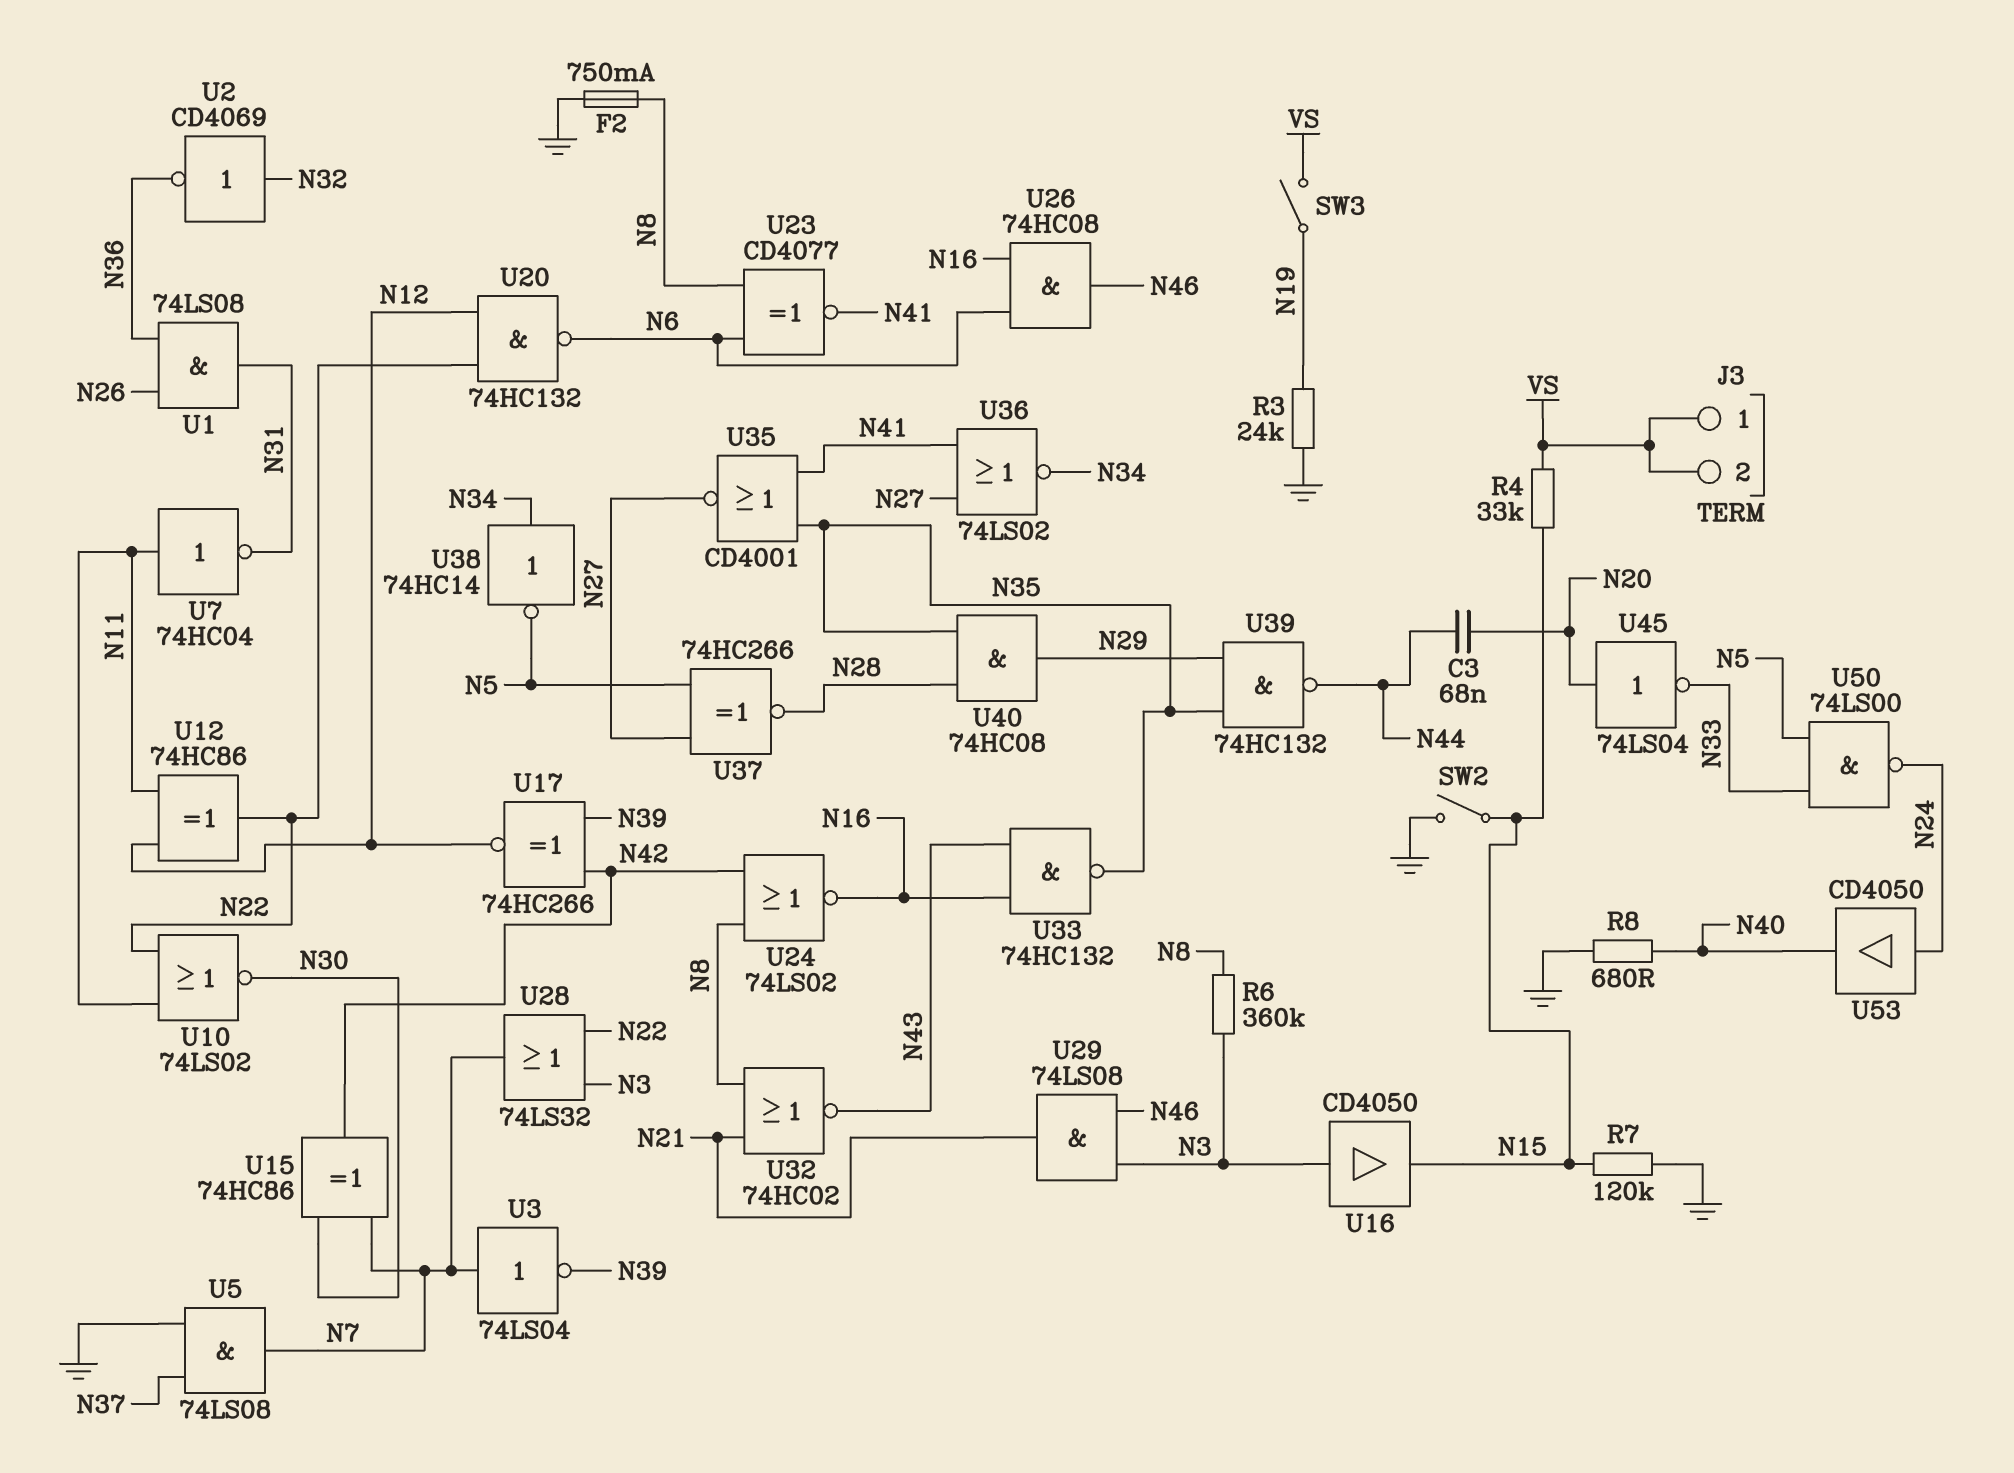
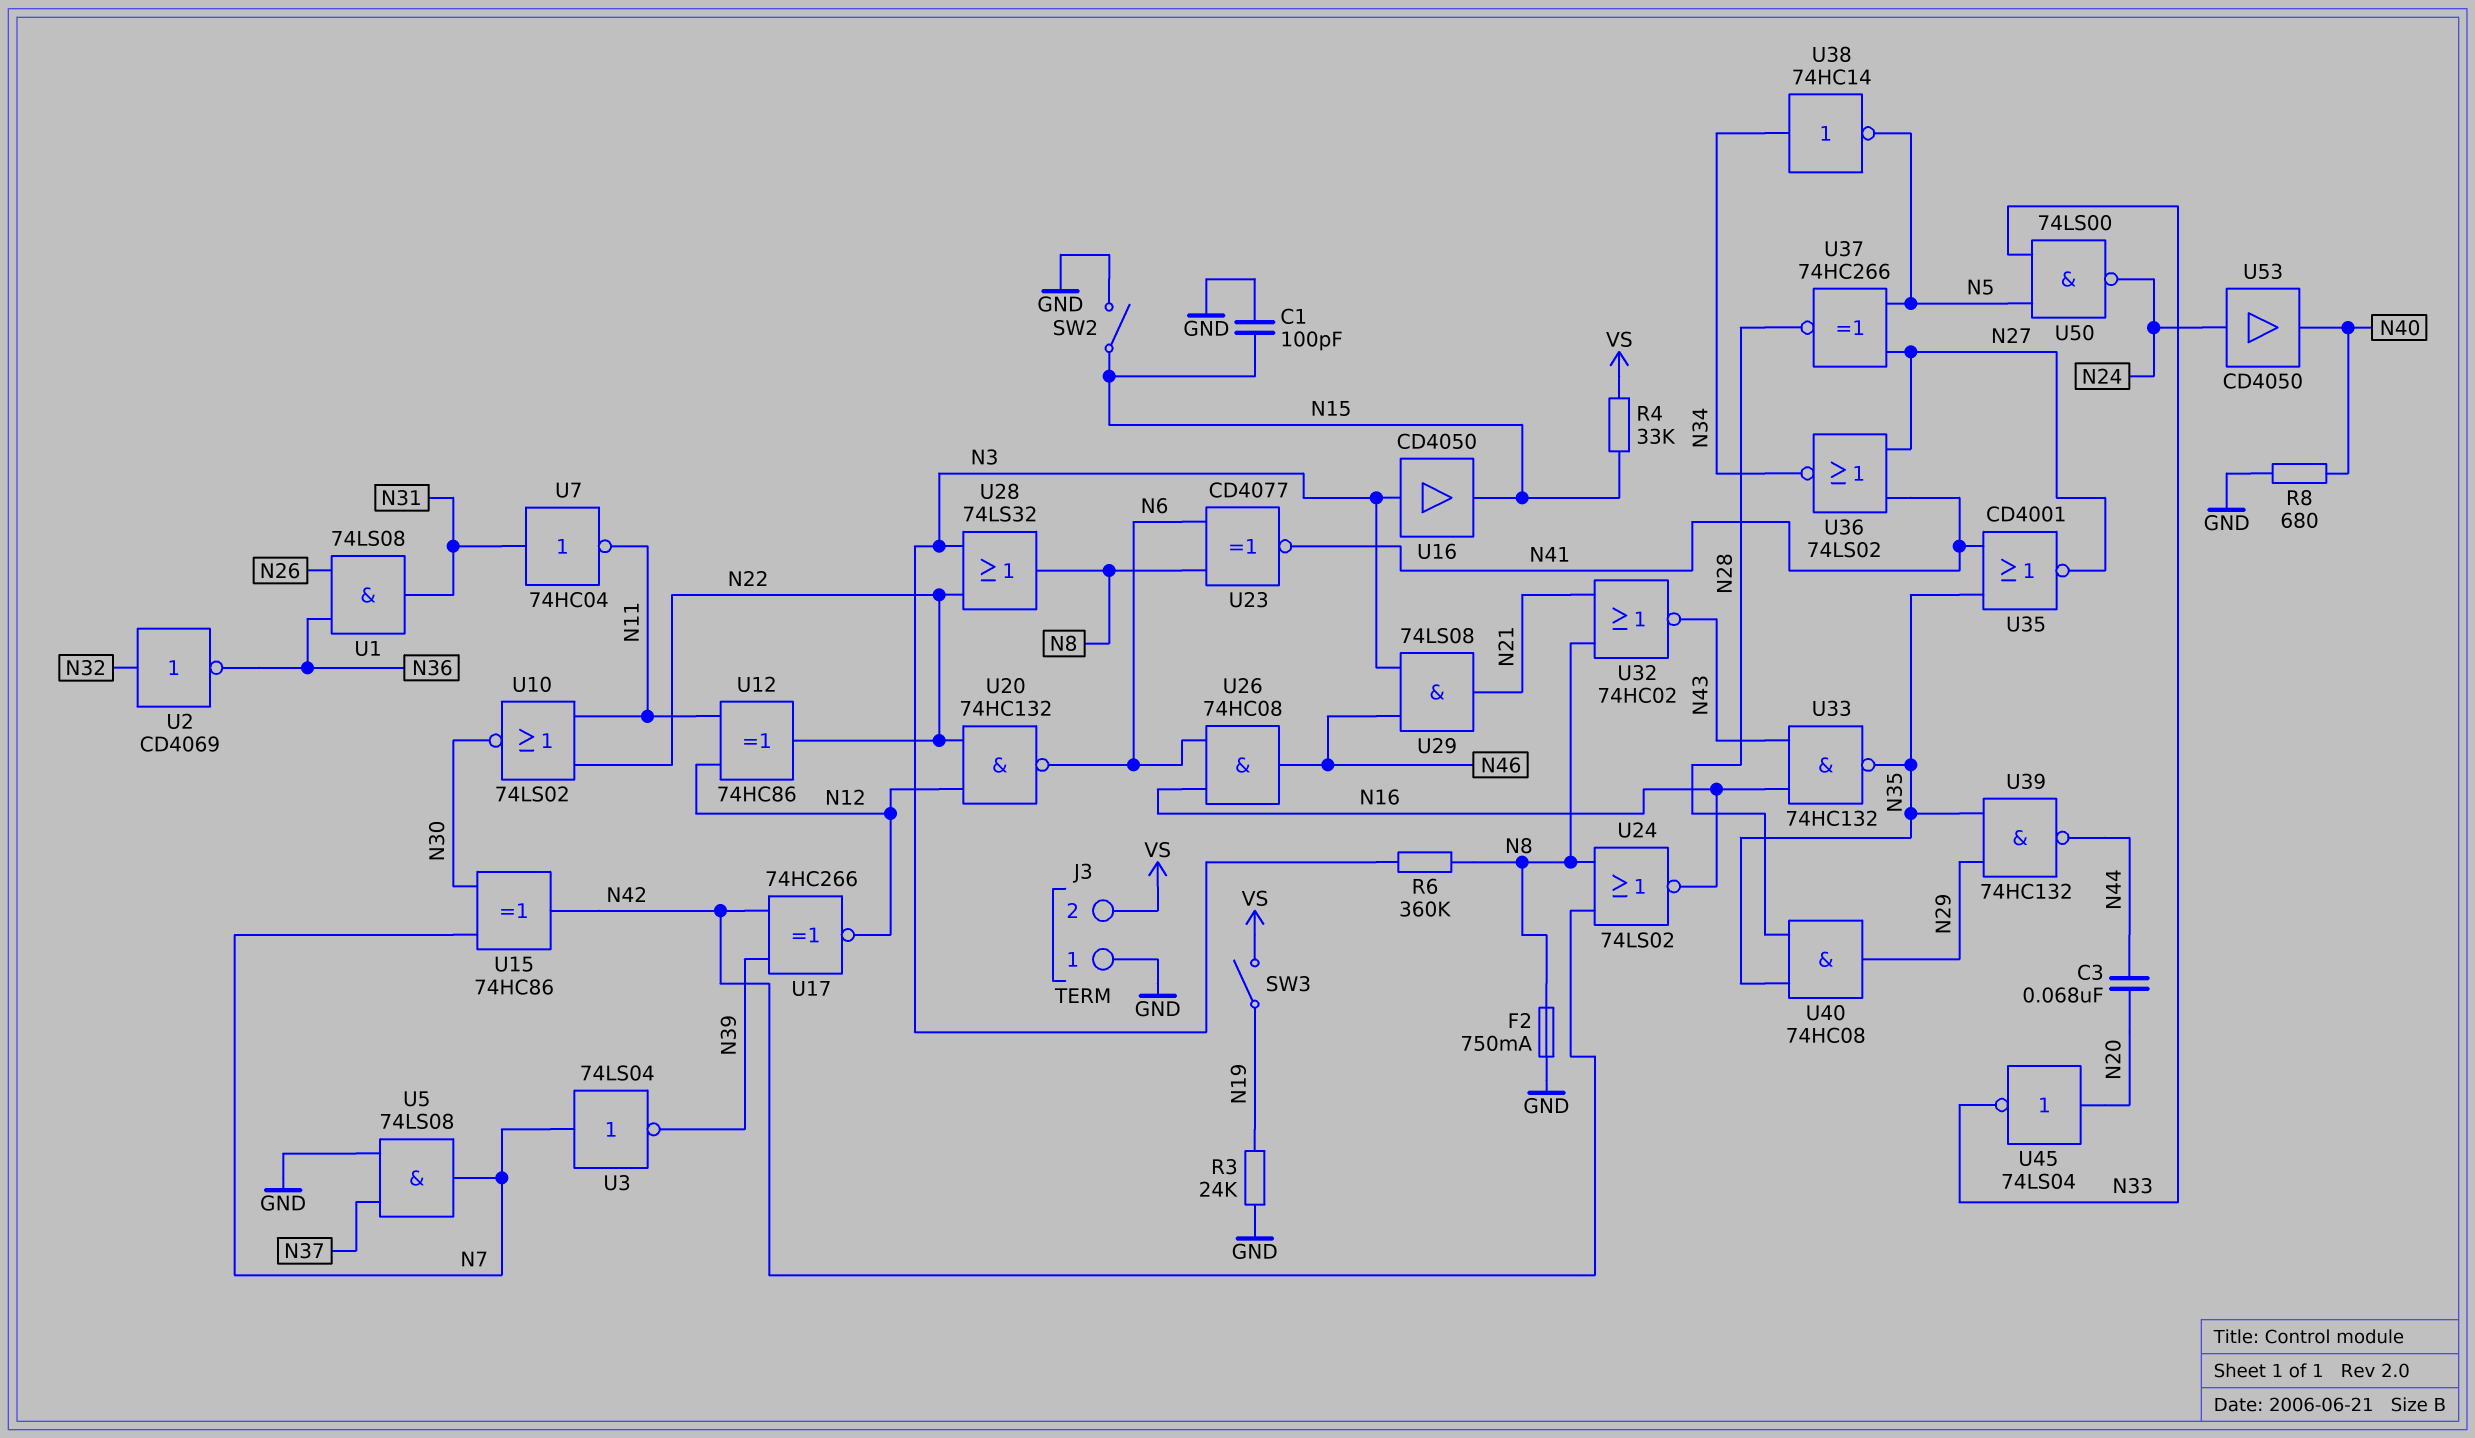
C1: none -> 100pF (GND, N15)
J3 pin 1: VS -> GND
R7: 120k (GND, N15) -> none
U7: NOT 74HC04 (in N11, out N31) -> NOT 74HC04 (in N31, out N11)
U28: OR 74LS32 (in N3, in N22, out N7) -> OR 74LS32 (in N3, in N22, out N8)

